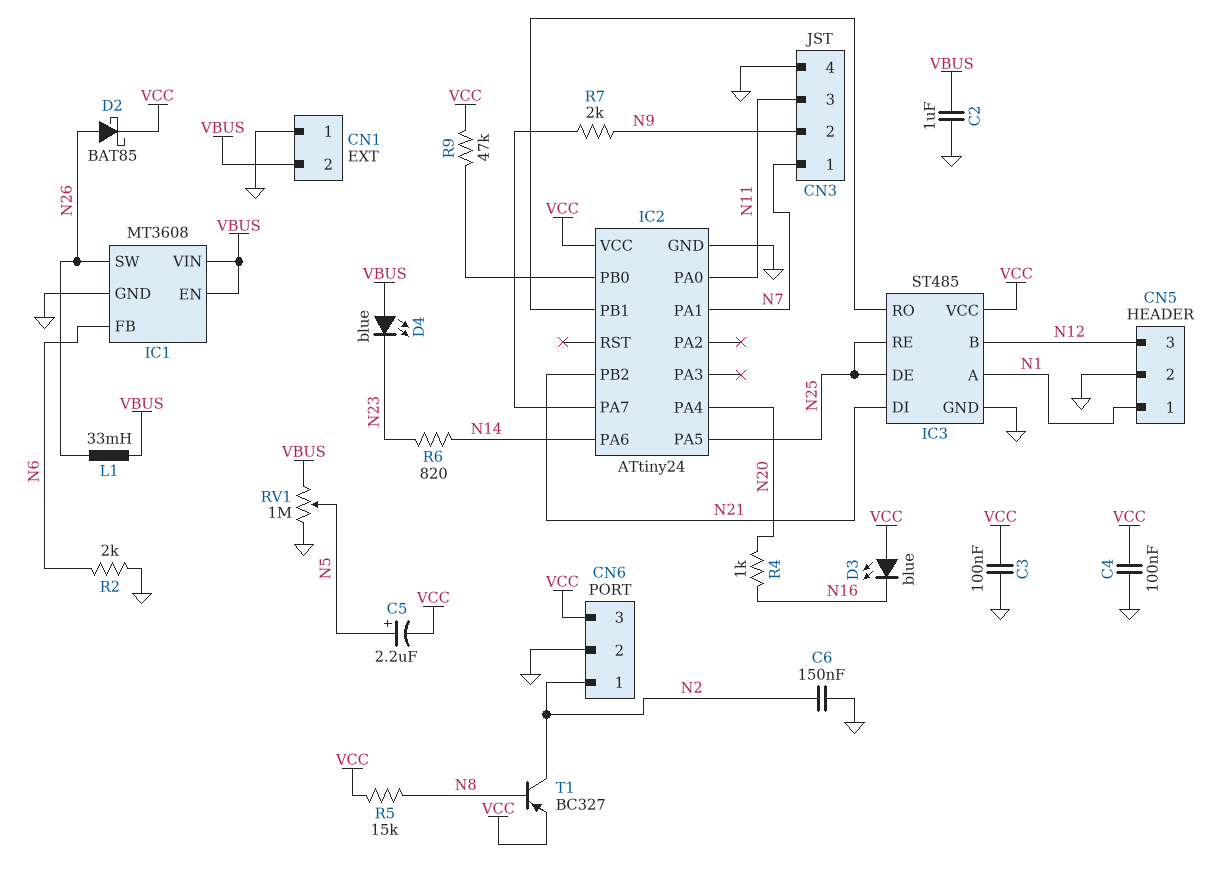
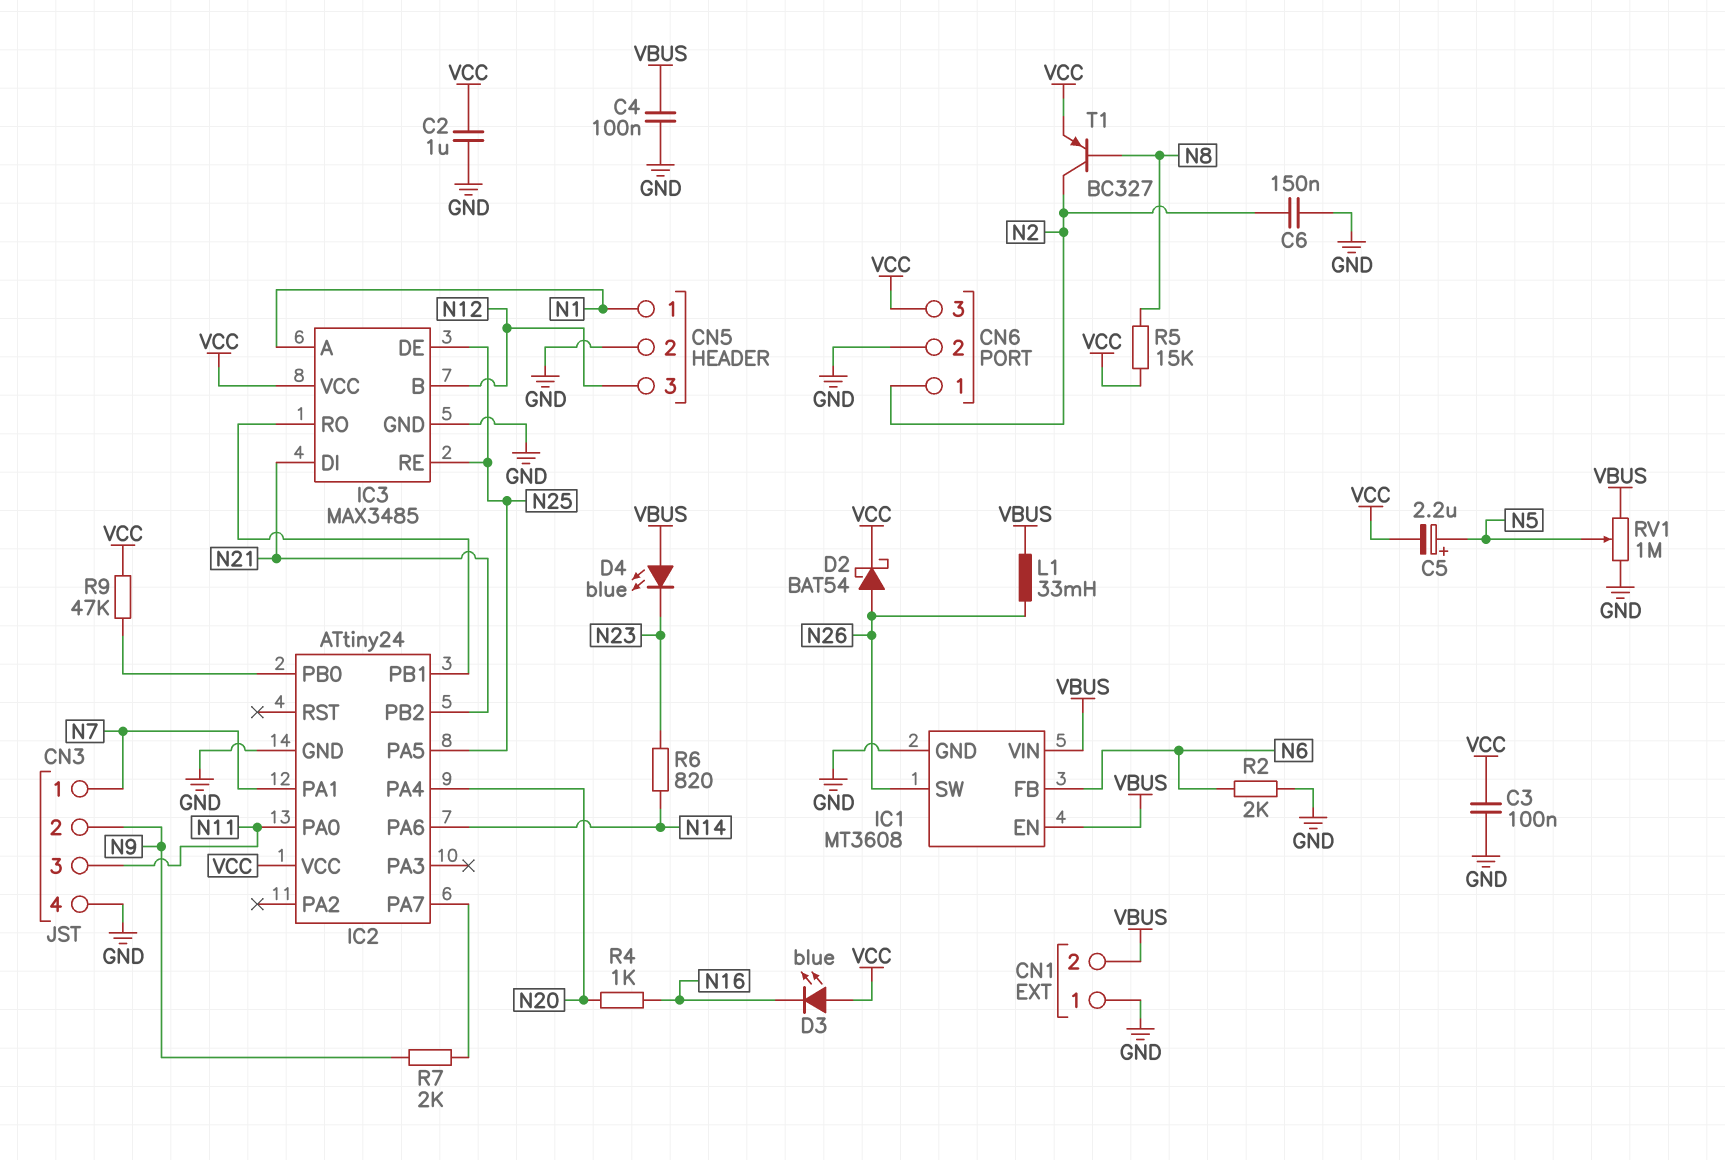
C2: 1uF (GND, VBUS) -> 1uF (GND, VCC)
C4: 100nF (GND, VCC) -> 100nF (GND, VBUS)
D2: schottky BAT85 (A N26, K VCC) -> schottky BAT54 (A N26, K VCC)
IC3: ST485 -> MAX3485

